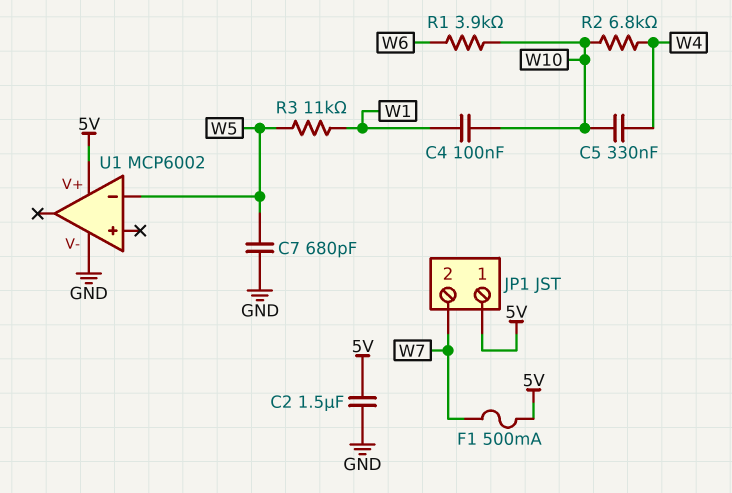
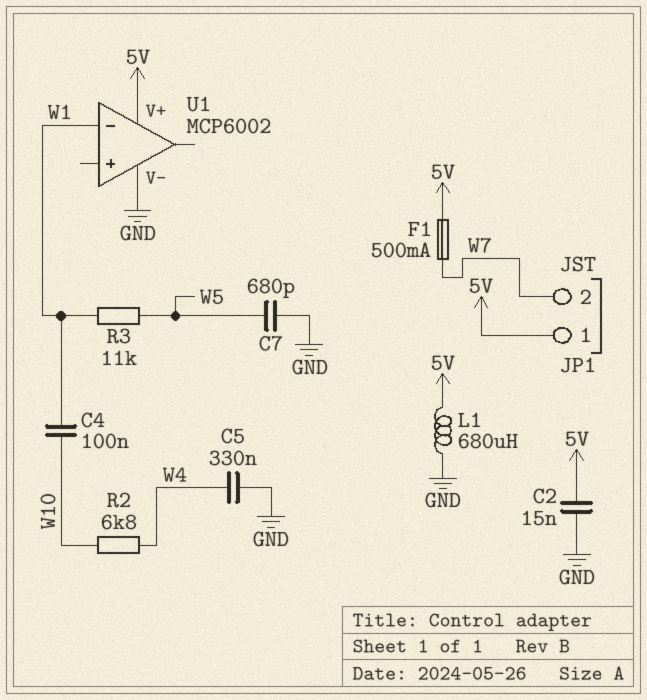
C2: 1.5uF (5V, GND) -> 15nF (5V, GND)
C5: 330nF (W4, W10) -> 330nF (GND, W4)
L1: none -> 680uH (5V, GND)
R1: 3.9k (W6, W10) -> none
U1 pin in-: W5 -> W1

